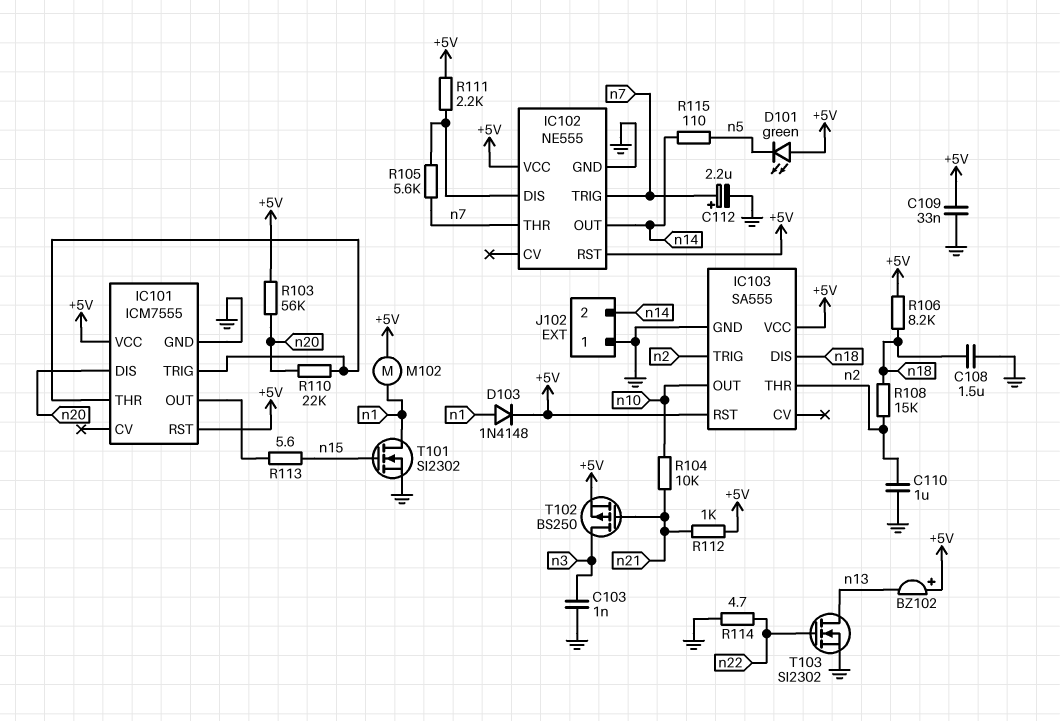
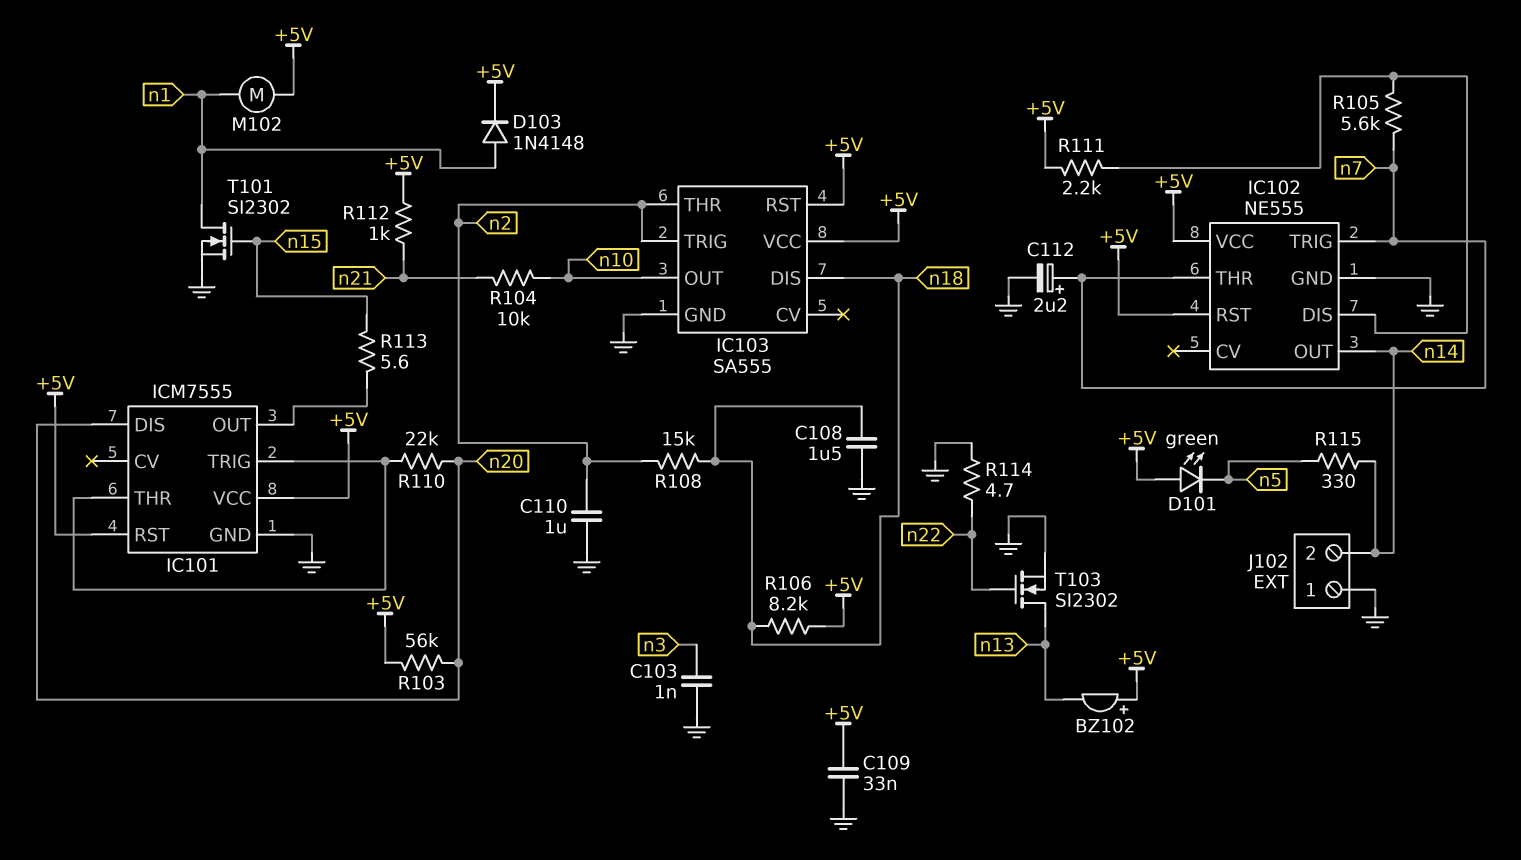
R115: 110 (n5, n14) -> 330 (n5, n14)
T102: PMOS BS250 (G n21, D n3, S +5V) -> none

